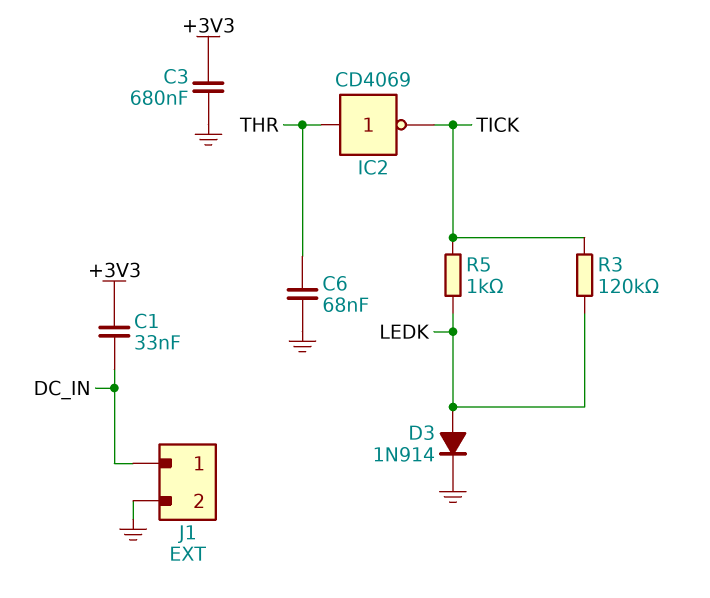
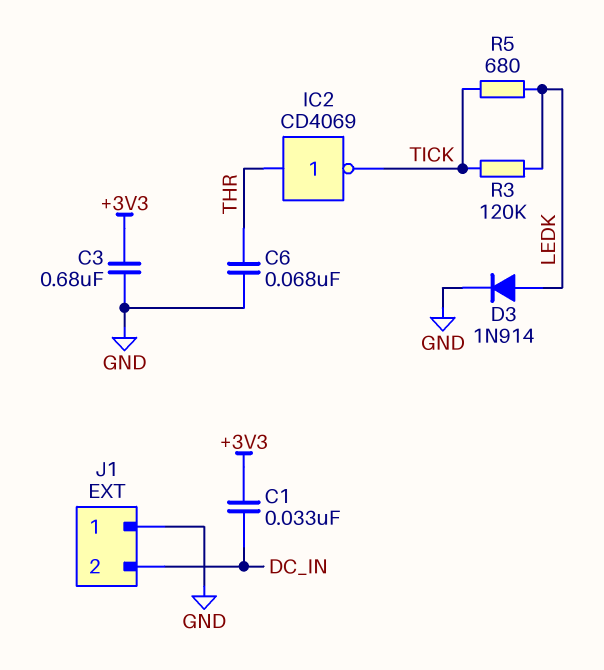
J1 pin 1: DC_IN -> GND
J1 pin 2: GND -> DC_IN
R5: 1k (LEDK, TICK) -> 680 (LEDK, TICK)

